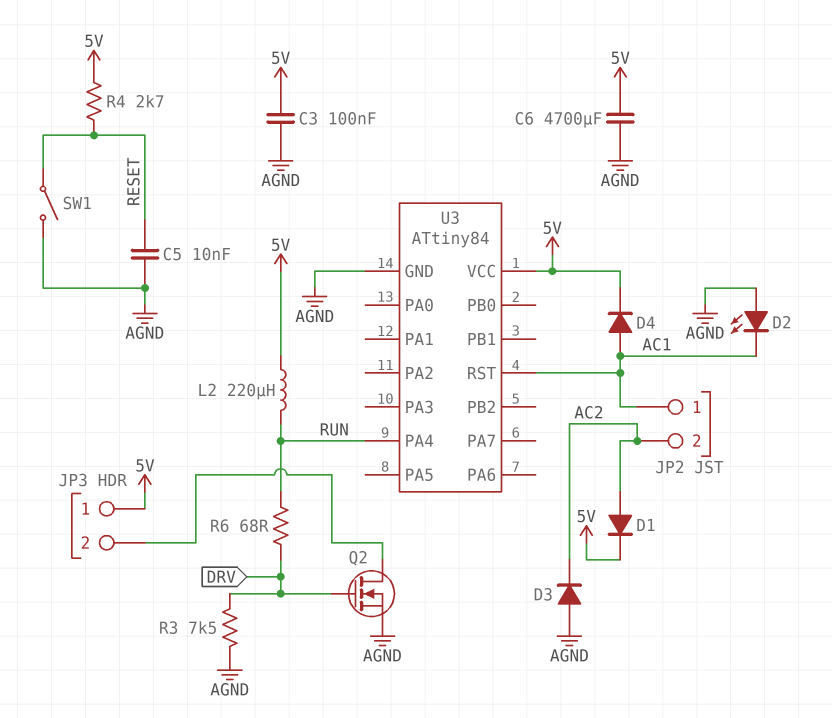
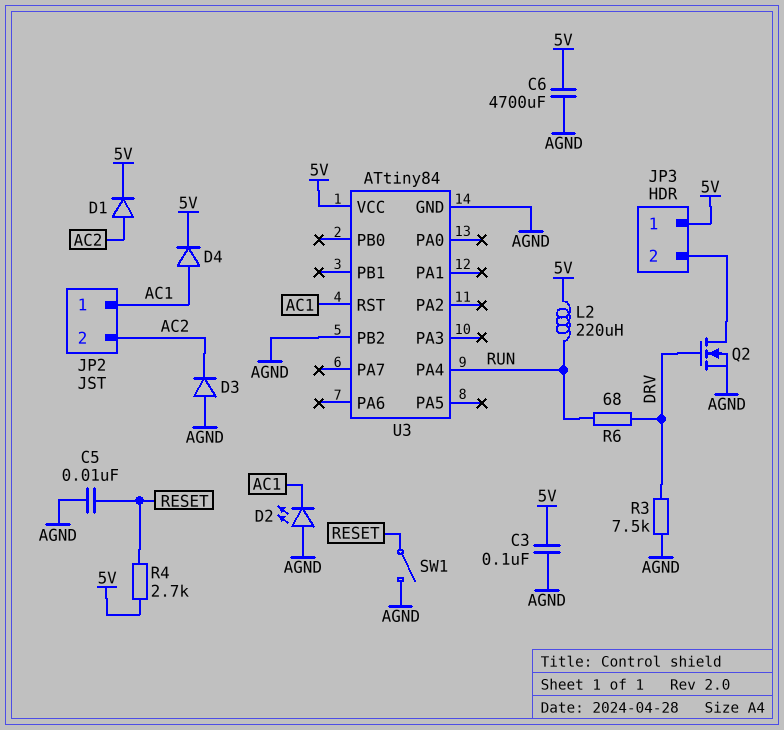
U3 pin PB2: none -> AGND

